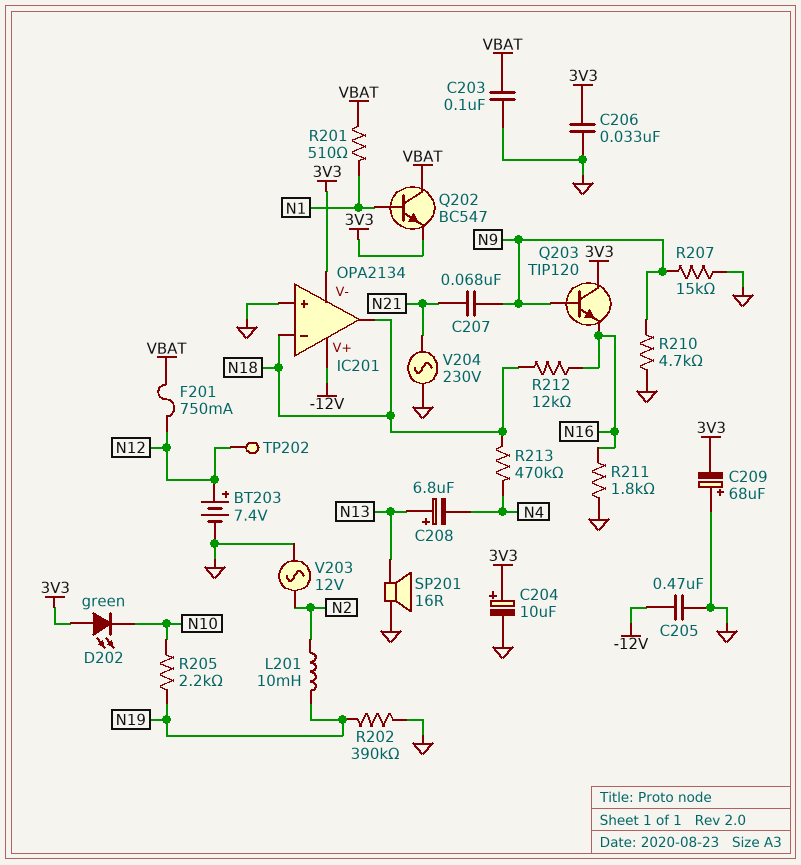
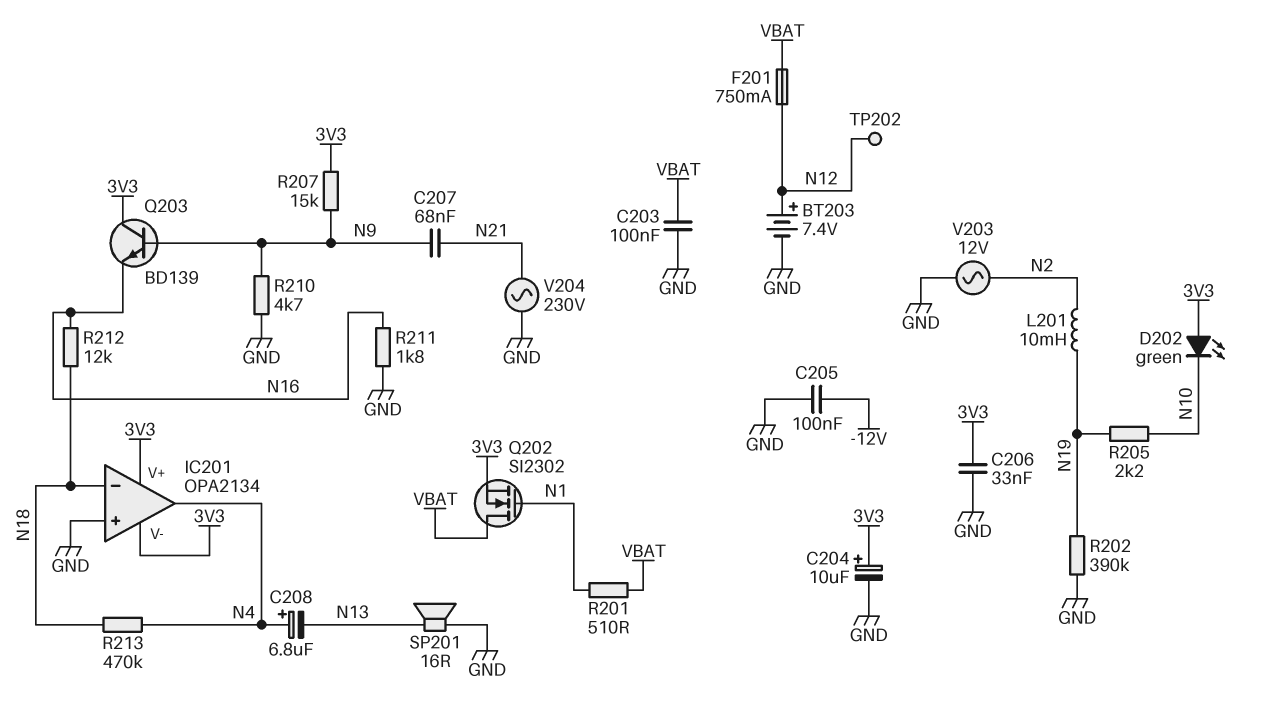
C205: 470nF (-12V, GND) -> 100nF (-12V, GND)
C208: 6.8uF (plus N13, minus N4) -> 6.8uF (plus N4, minus N13)
C209: 68uF (plus GND, minus 3V3) -> none
IC201 pin V+: -12V -> 3V3
IC201 pin out: N18 -> N4
Q202: NPN BC547 (B N1, C VBAT, E 3V3) -> NMOS SI2302 (G N1, D VBAT, S 3V3)
Q203: NPN TIP120 (B N9, C 3V3, E N16) -> NPN BD139 (B N9, C 3V3, E N16)
R207: 15k (GND, N9) -> 15k (3V3, N9)

